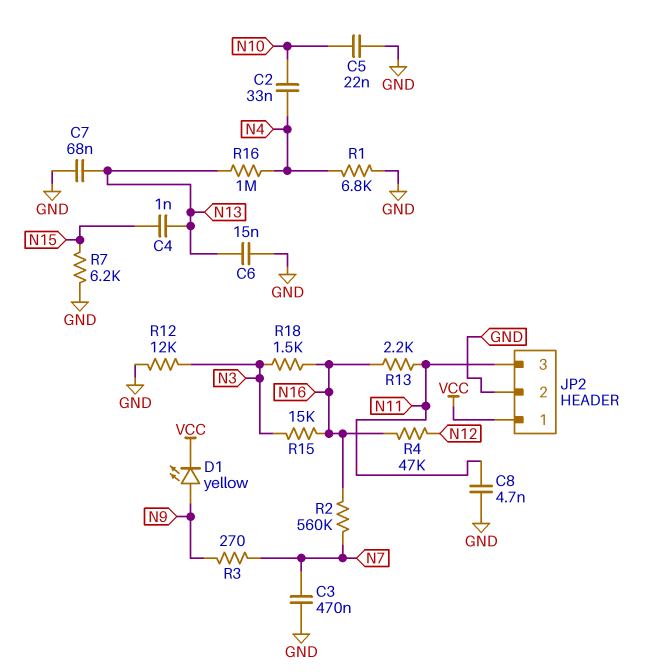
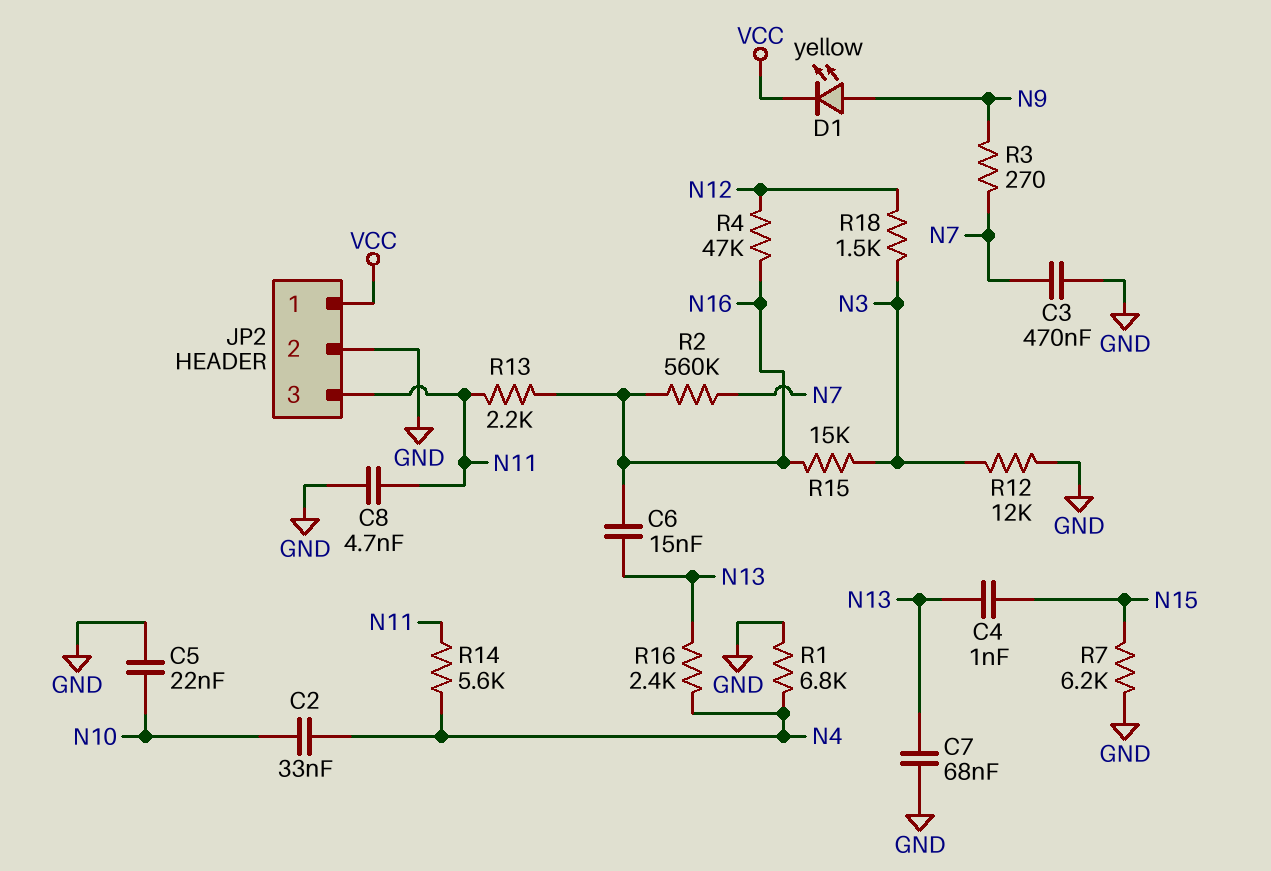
C6: 15nF (GND, N13) -> 15nF (N13, N16)
R14: none -> 5.6k (N4, N11)
R16: 1M (N4, N13) -> 2.4k (N4, N13)
R18: 1.5k (N3, N16) -> 1.5k (N3, N12)

